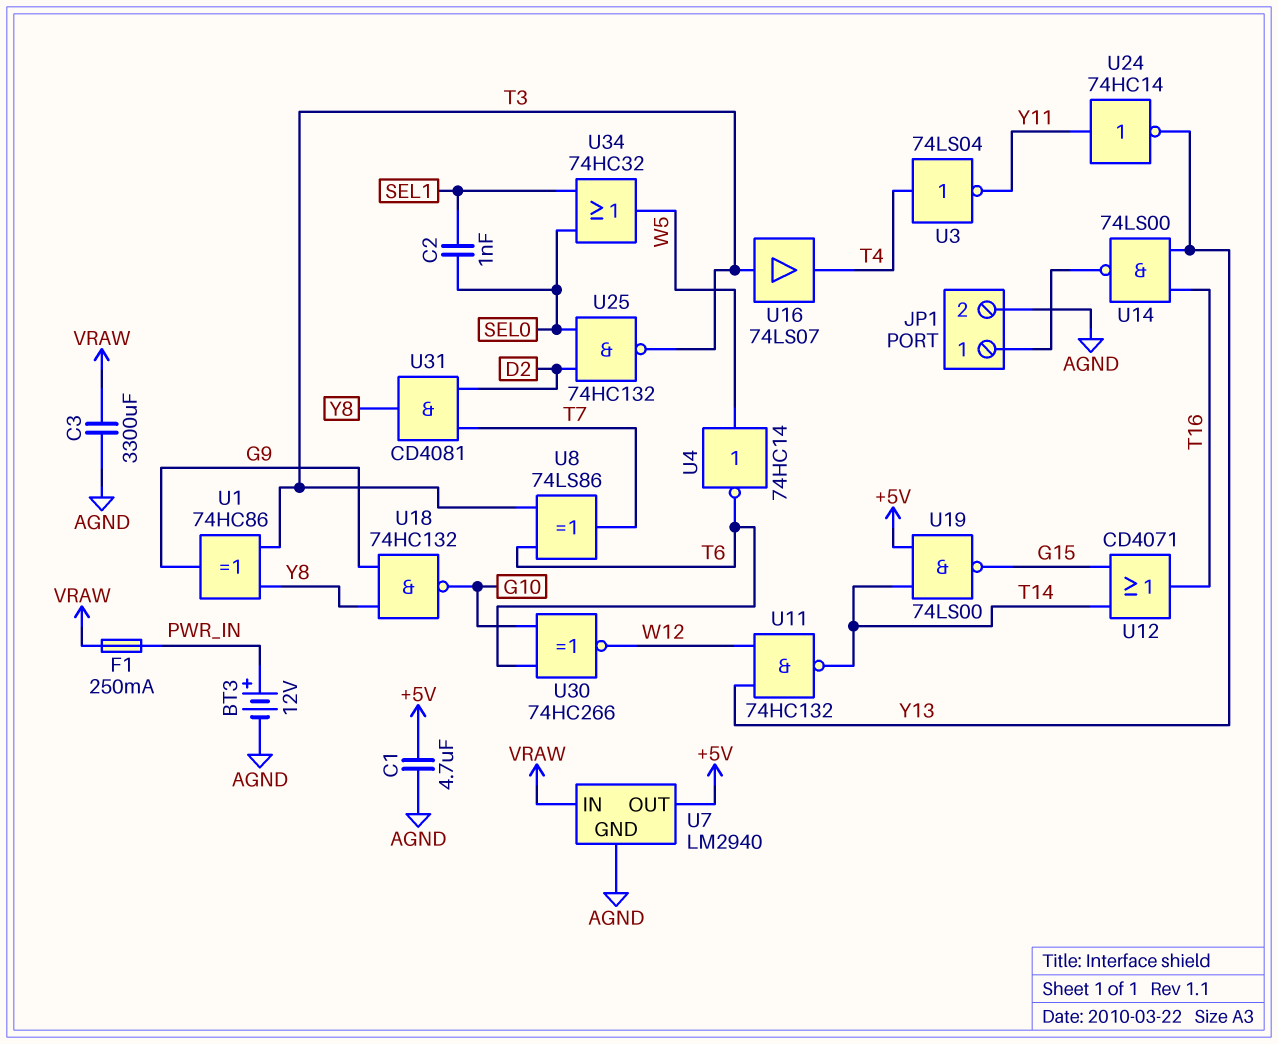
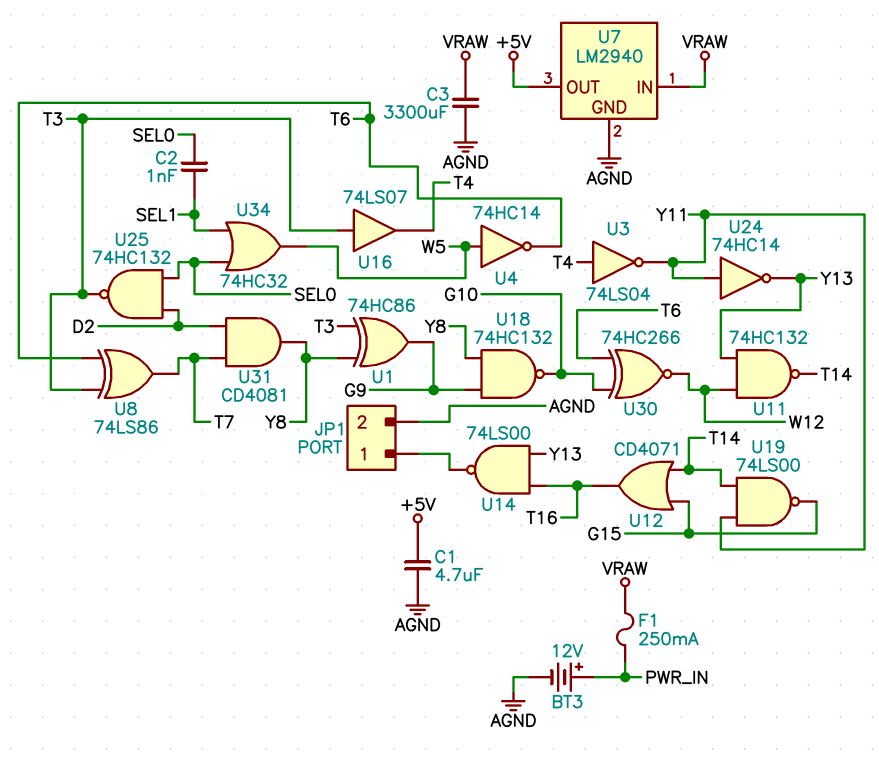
U19: NAND 74LS00 (in +5V, in T14, out G15) -> NAND 74LS00 (in T14, in Y11, out G15)

